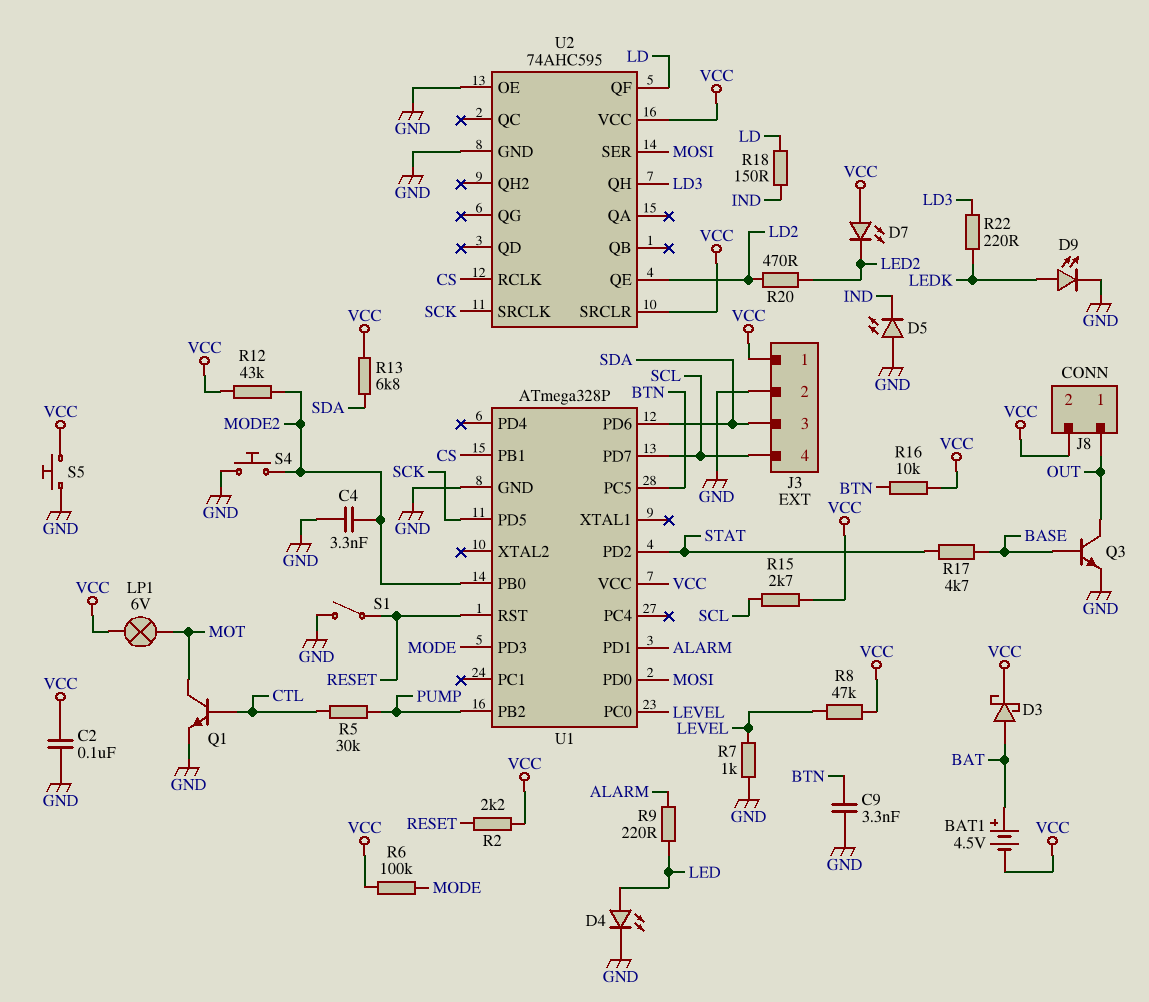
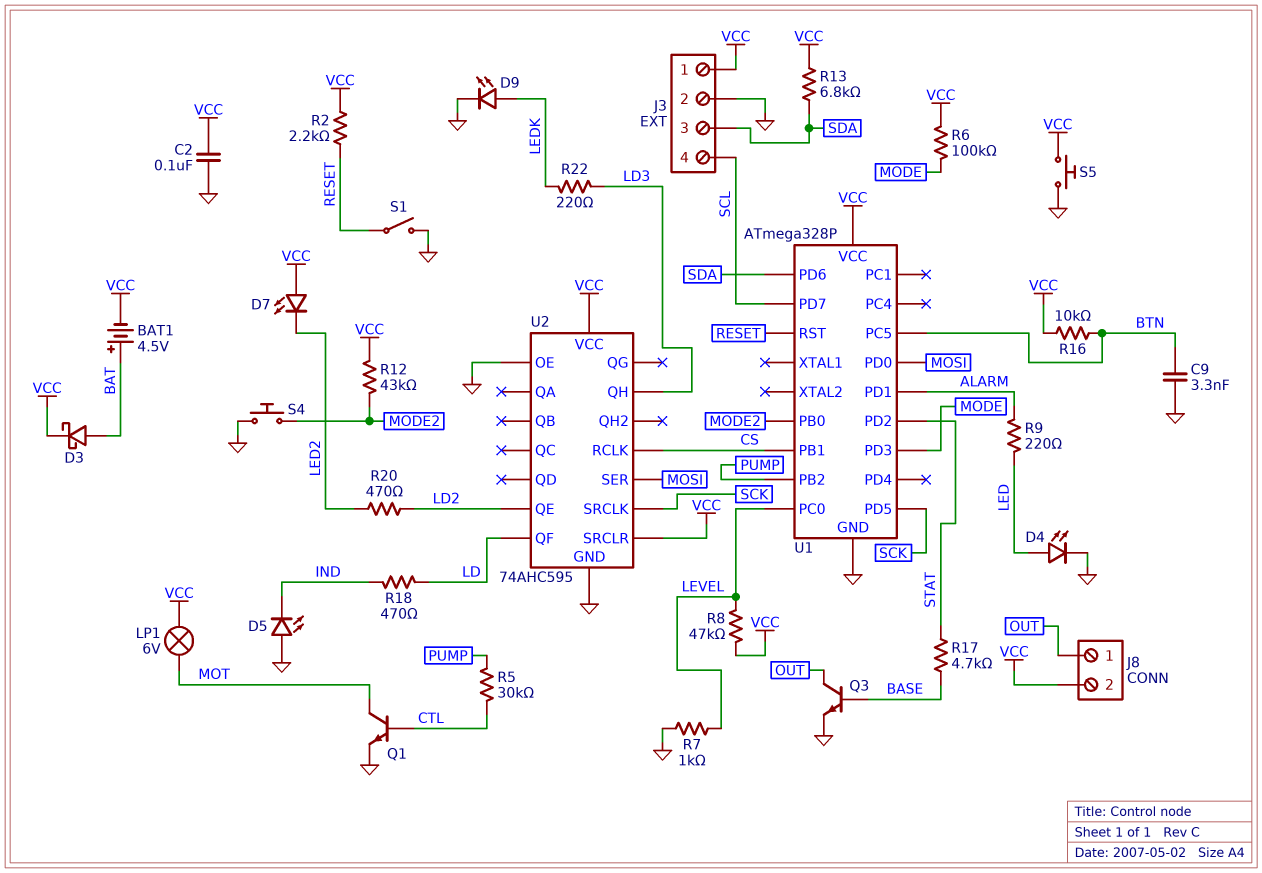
C4: 3.3nF (GND, MODE2) -> none
R15: 2.7k (SCL, VCC) -> none
R18: 150 (IND, LD) -> 470 (IND, LD)

